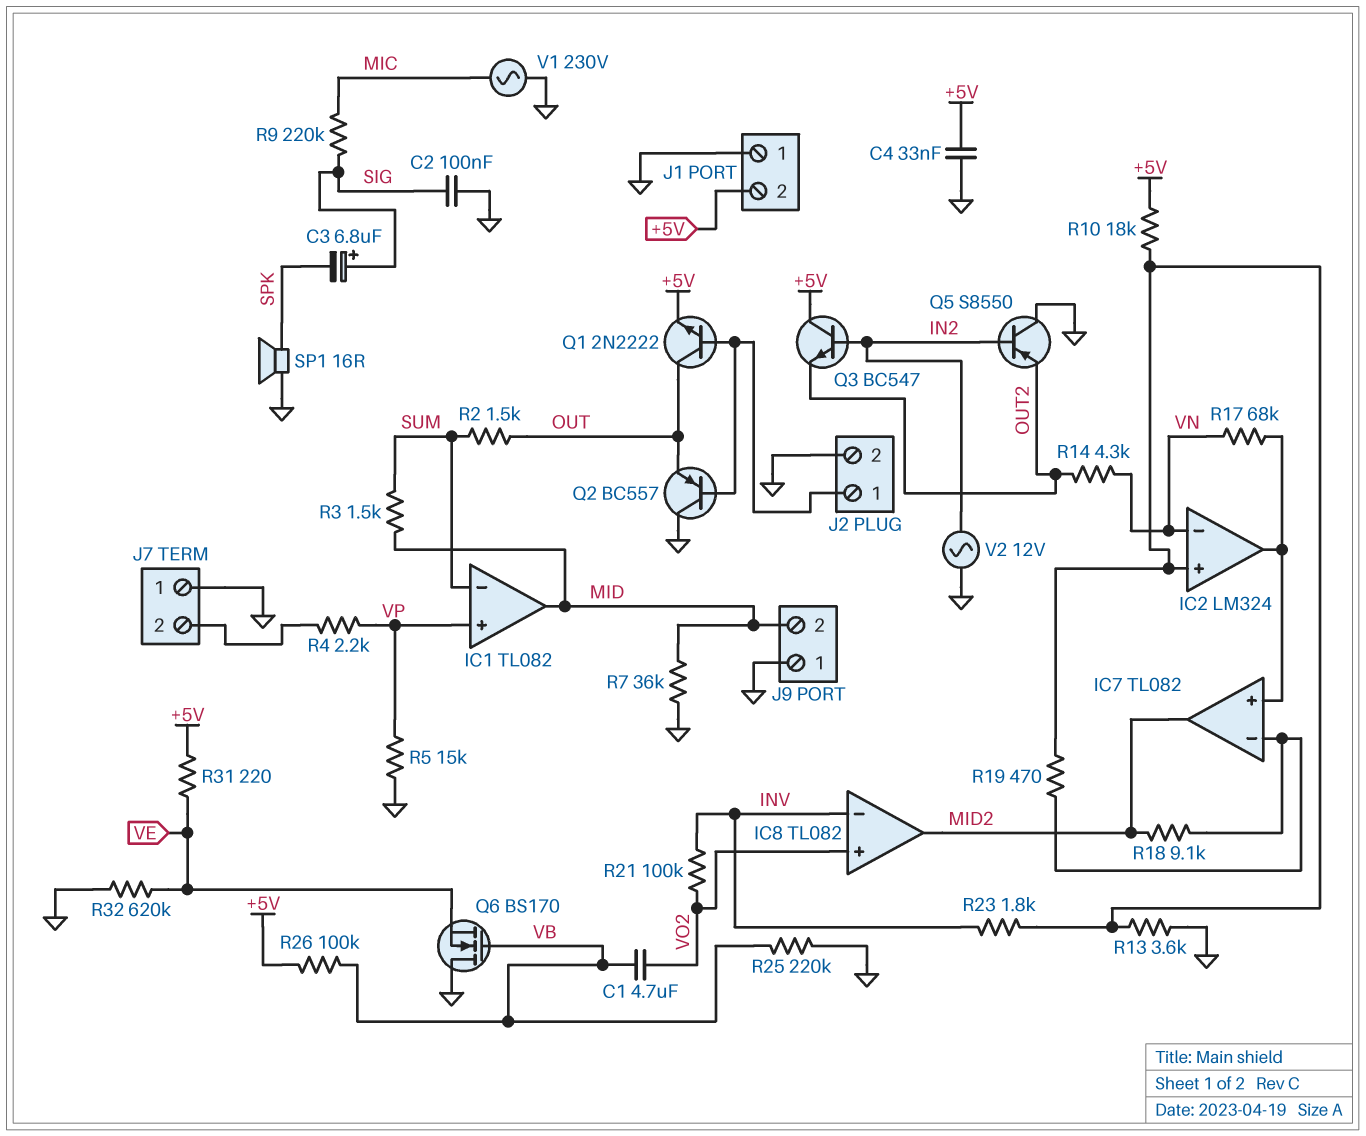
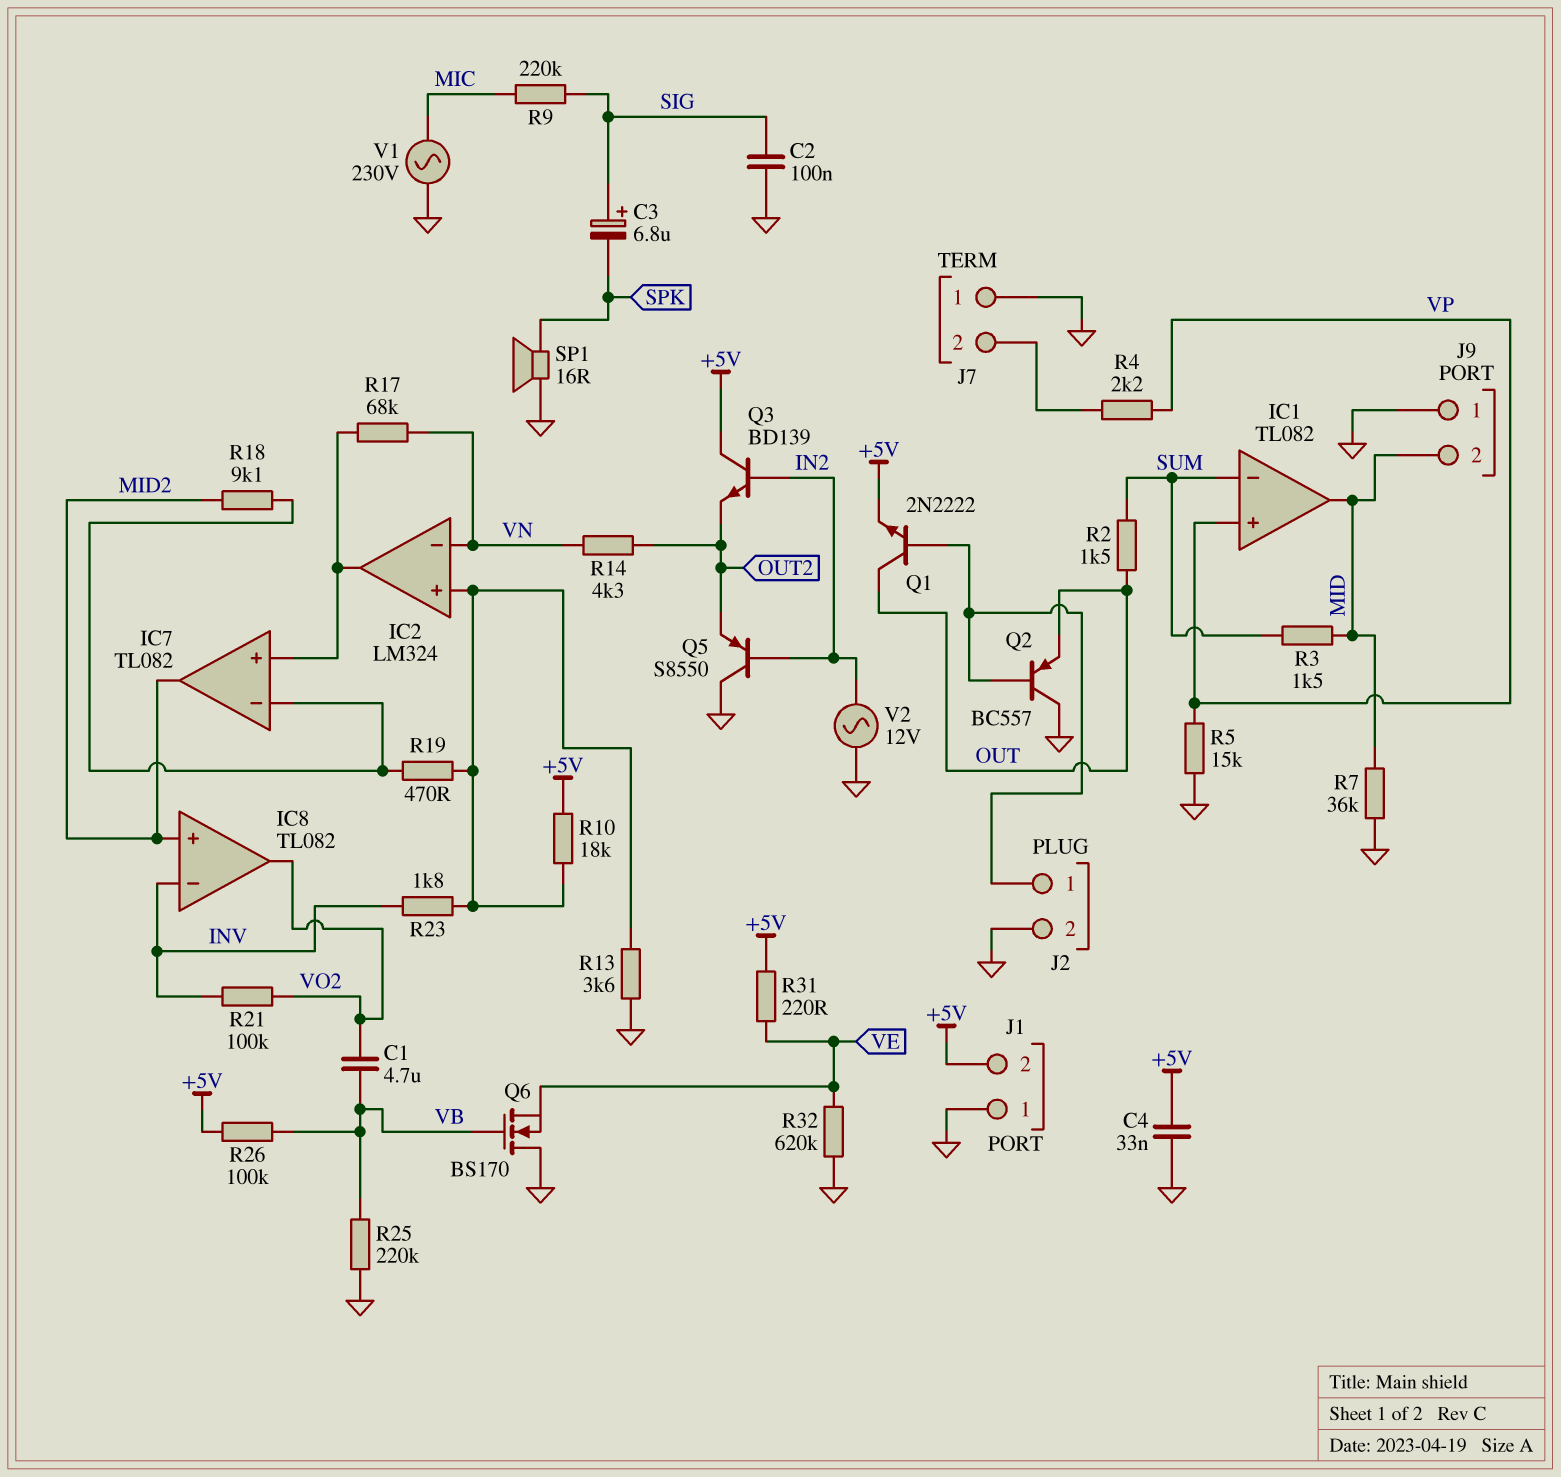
IC8 pin in+: VO2 -> MID2
IC8 pin out: MID2 -> VO2
Q3: NPN BC547 (B IN2, C +5V, E OUT2) -> NPN BD139 (B IN2, C +5V, E OUT2)

